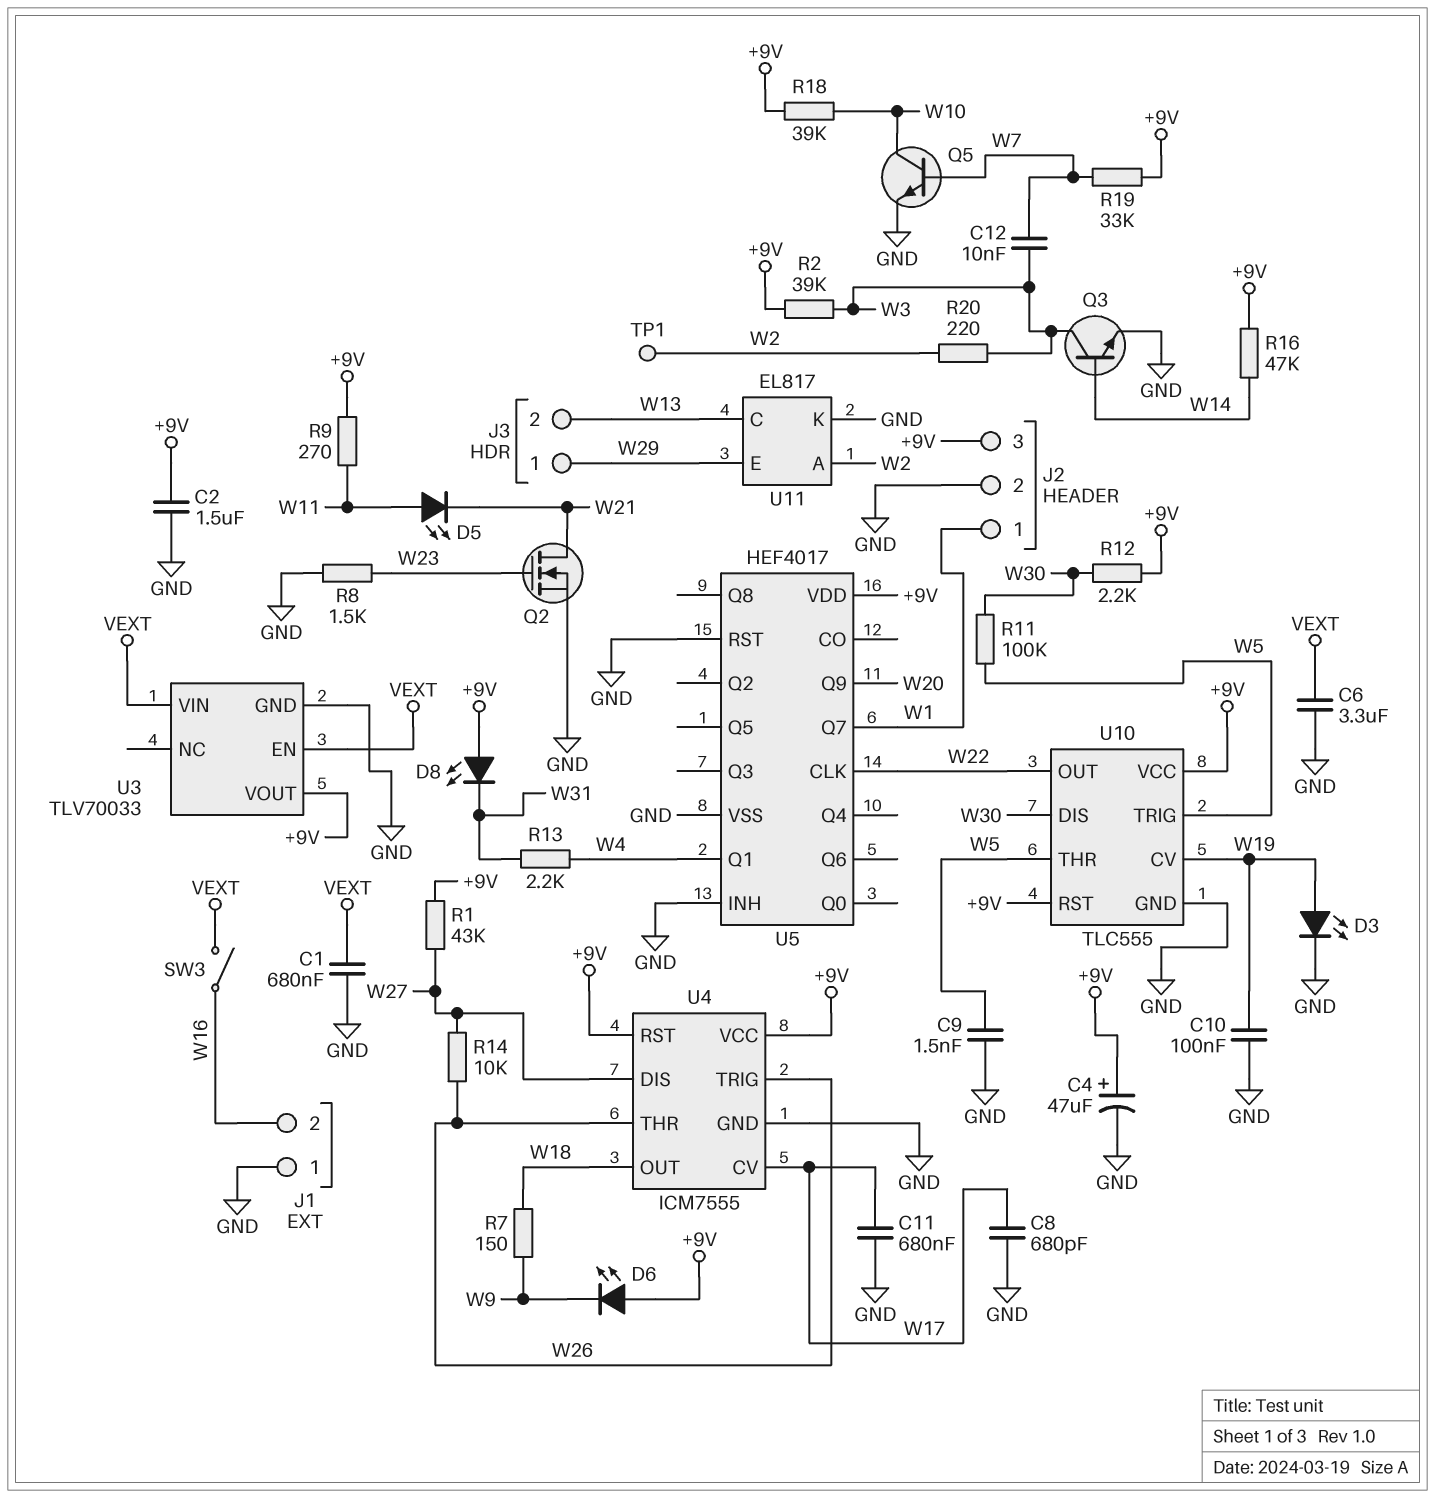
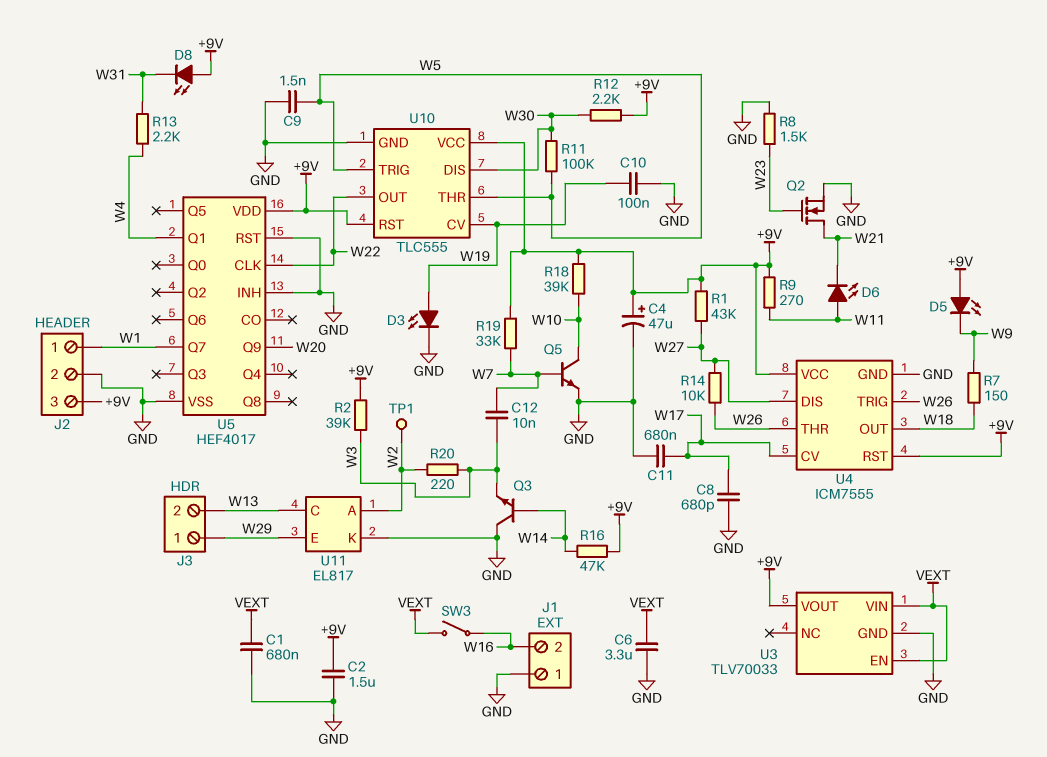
D5: LED (A W11, K W21) -> LED (A +9V, K W9)
D6: LED (A +9V, K W9) -> LED (A W11, K W21)
Q3: NPN (B W14, C W3, E GND) -> NPN (B W14, C GND, E W3)

